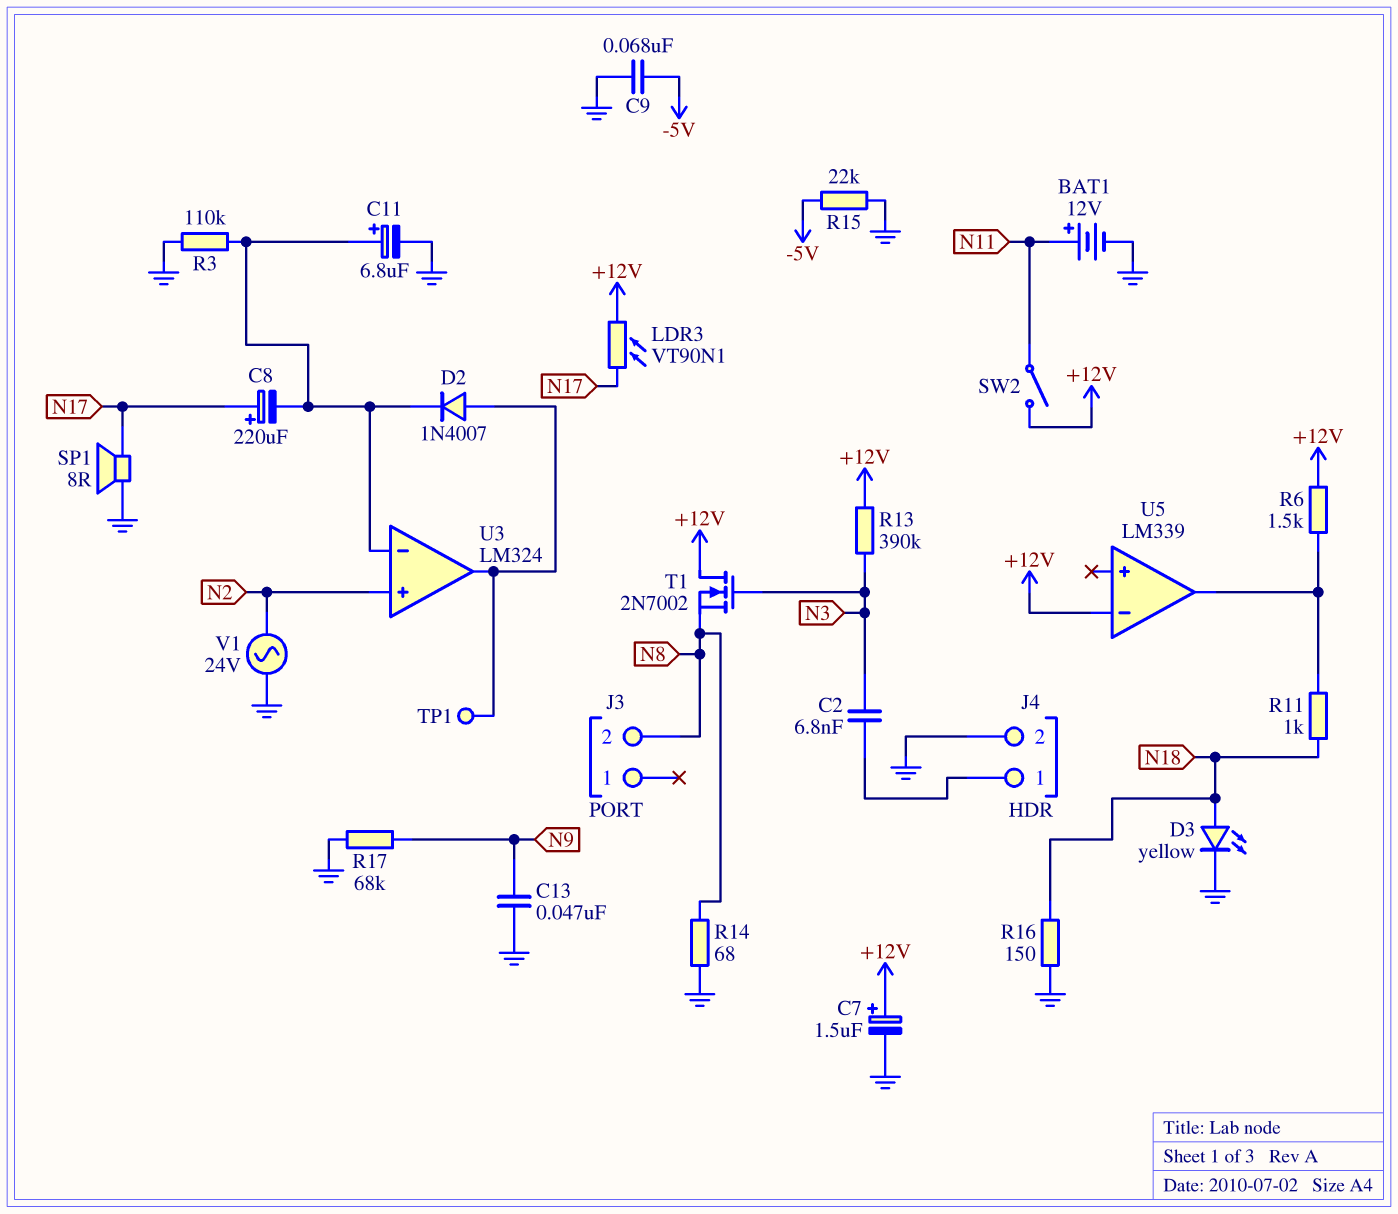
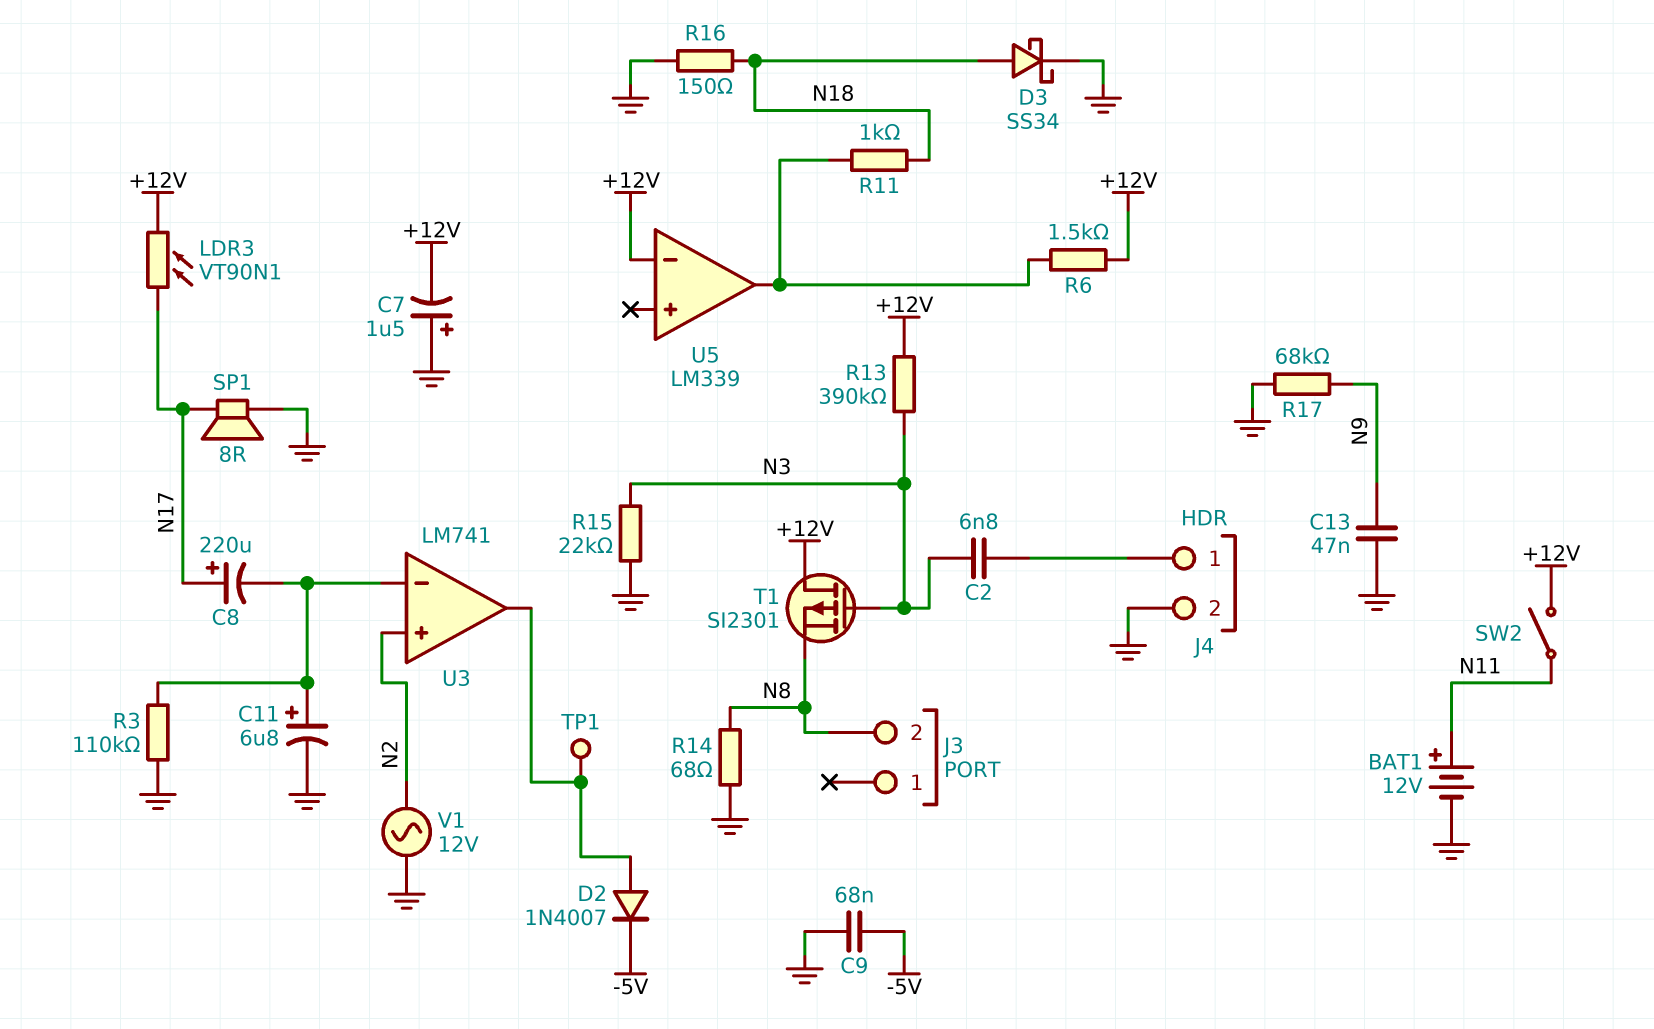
C7: 1.5uF (plus +12V, minus GND) -> 1.5uF (plus GND, minus +12V)
D2: diode 1N4007 (A U3/out, K U3/in-) -> diode 1N4007 (A U3/out, K -5V)
D3: LED yellow (A N18, K GND) -> schottky SS34 (A N18, K GND)
R15: 22k (-5V, GND) -> 22k (GND, N3)
T1: NMOS 2N7002 (G N3, D +12V, S N8) -> PMOS SI2301 (G N3, D +12V, S N8)
U3: LM324 -> LM741
V1: AC 24V (GND, N2) -> AC 12V (GND, N2)

